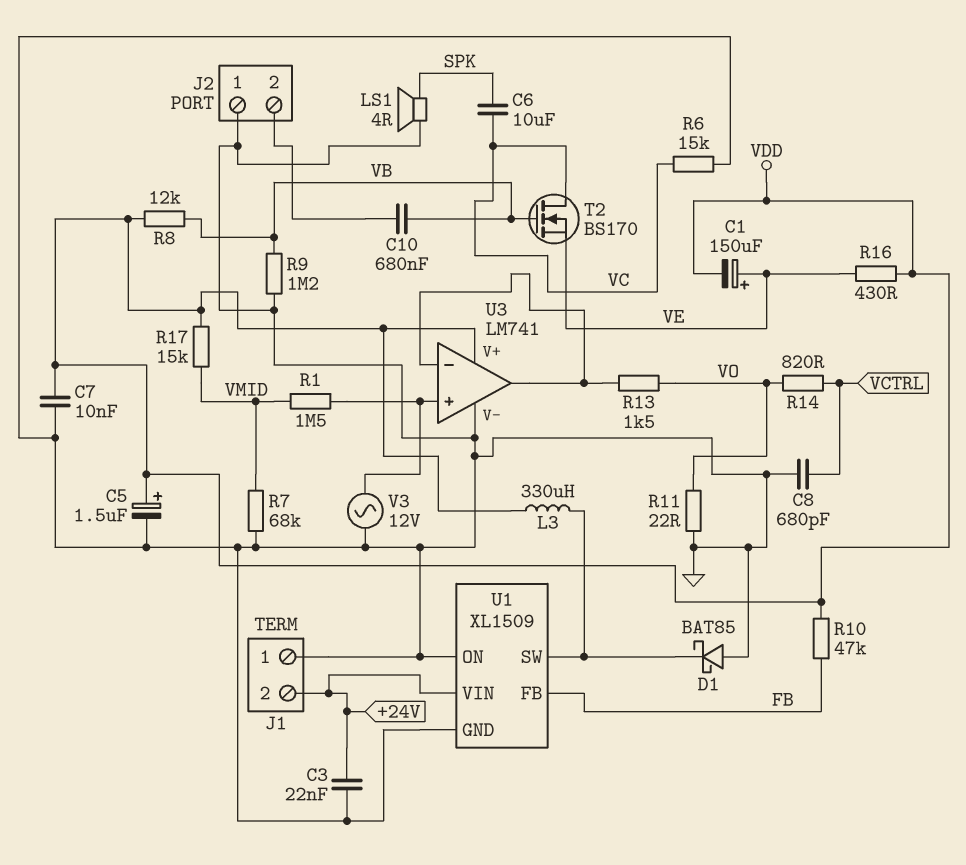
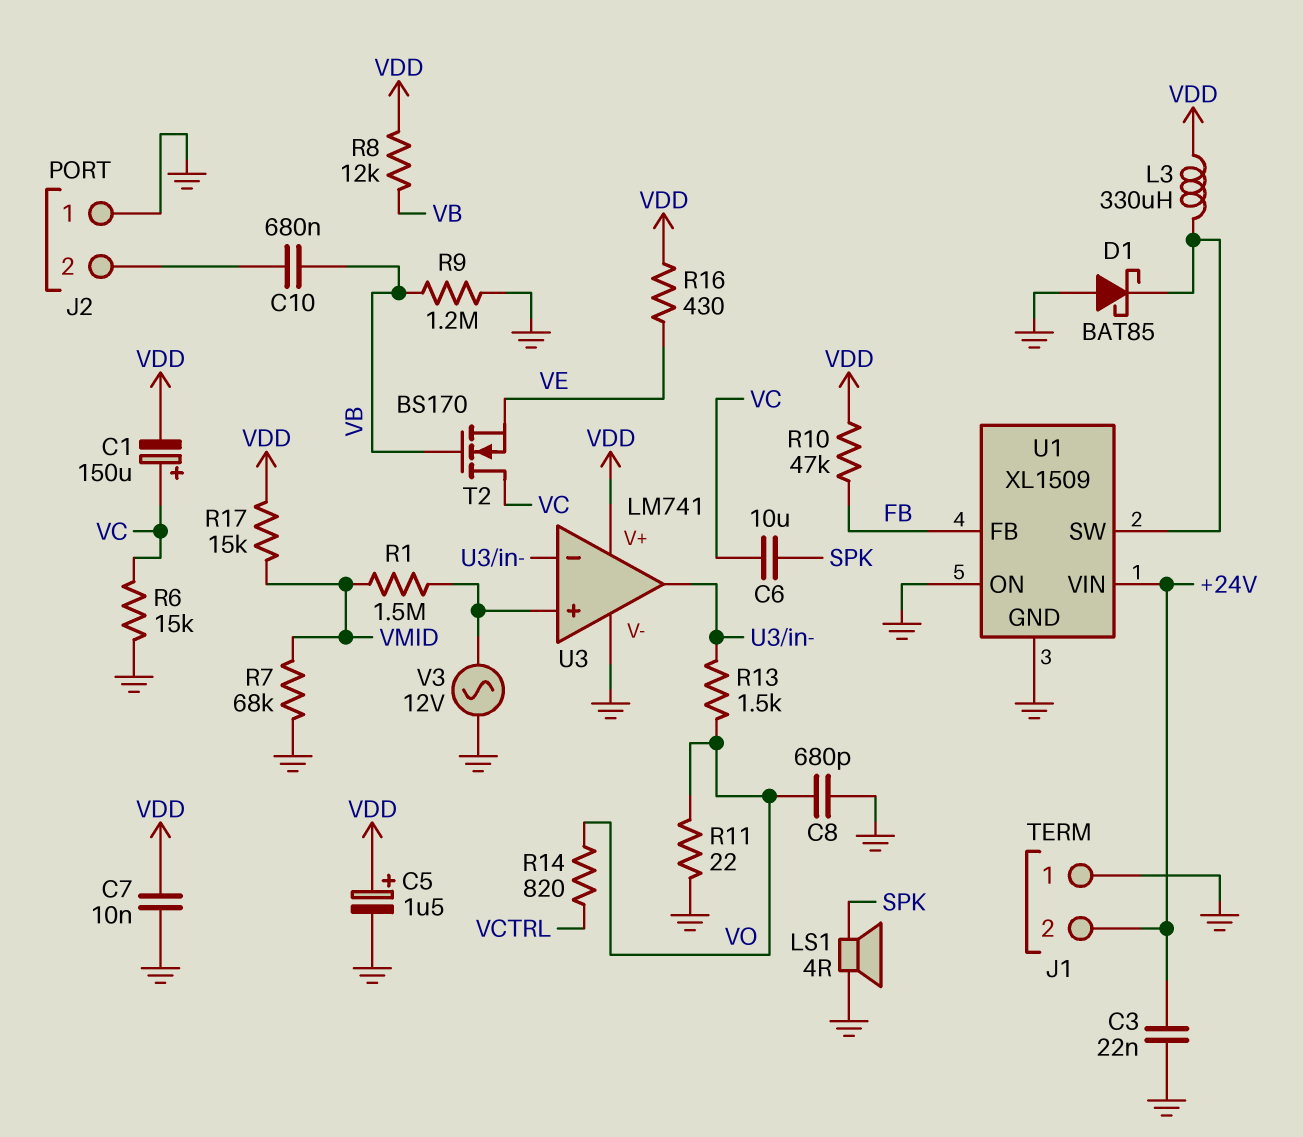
C1: 150uF (plus VE, minus VDD) -> 150uF (plus VC, minus VDD)
C8: 680pF (GND, VCTRL) -> 680pF (GND, VO)

